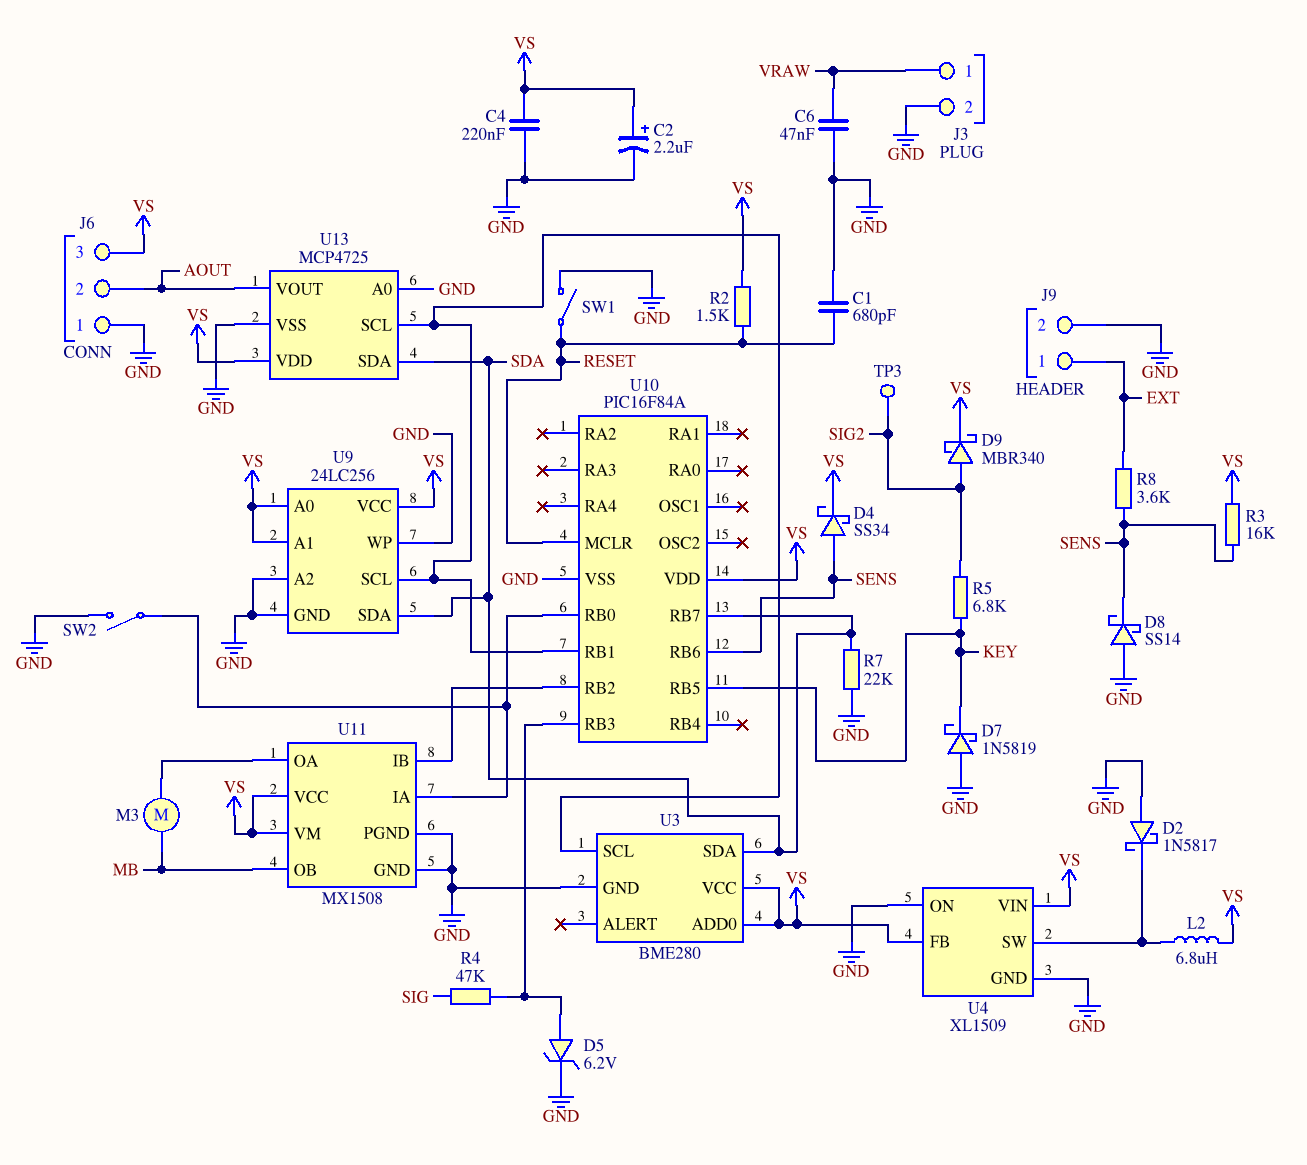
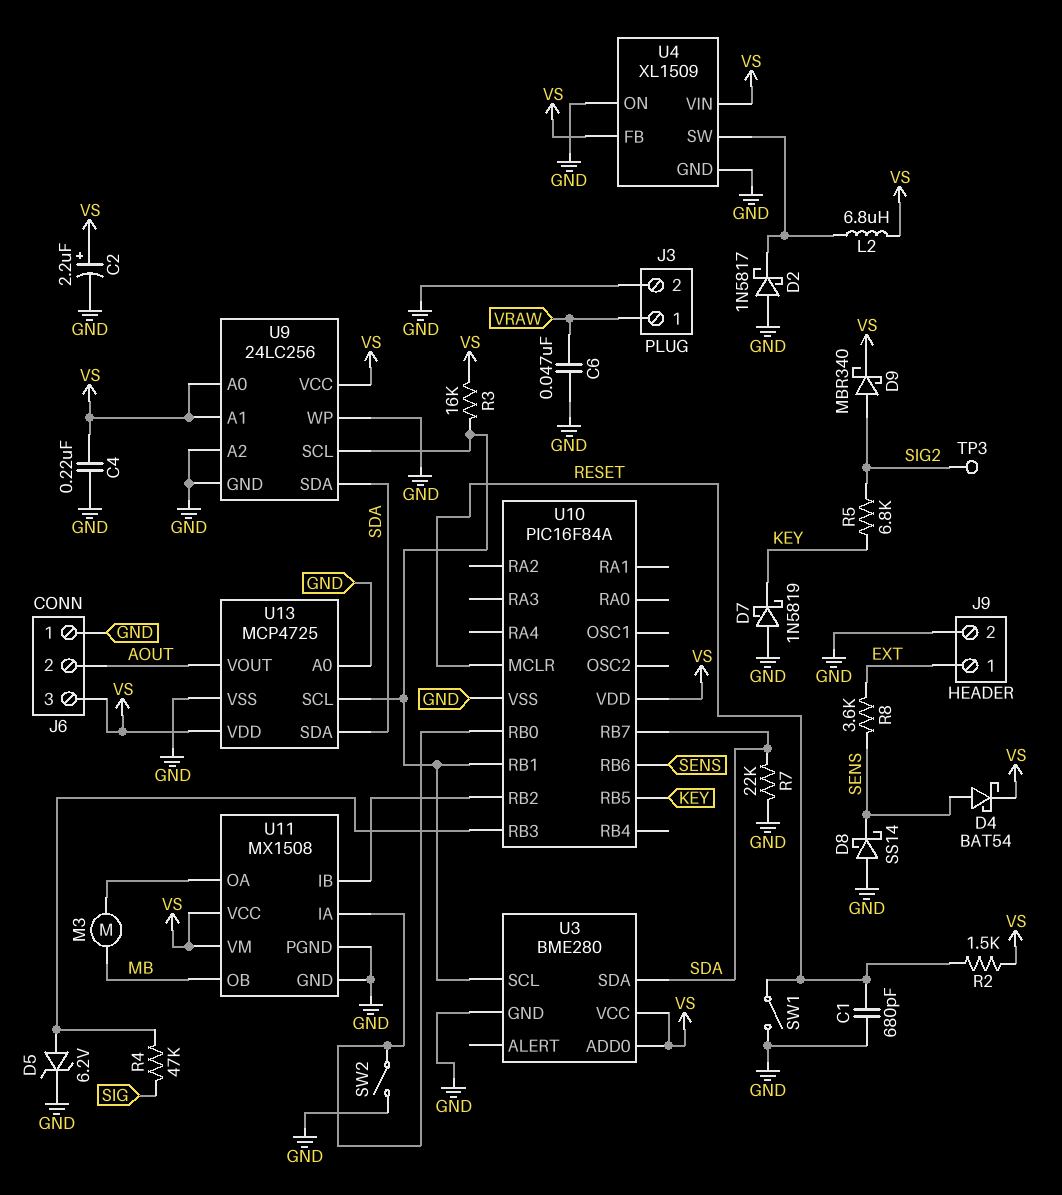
D4: schottky SS34 (A SENS, K VS) -> schottky BAT54 (A SENS, K VS)
R3: 16k (SENS, VS) -> 16k (U3/SCL, VS)

